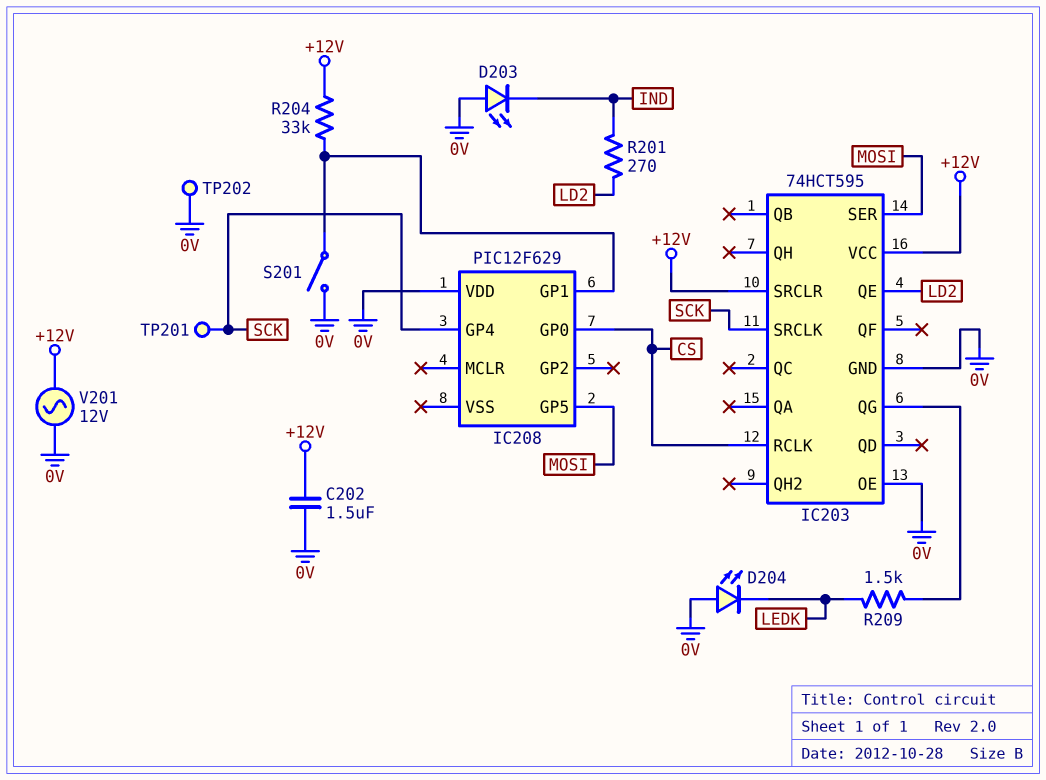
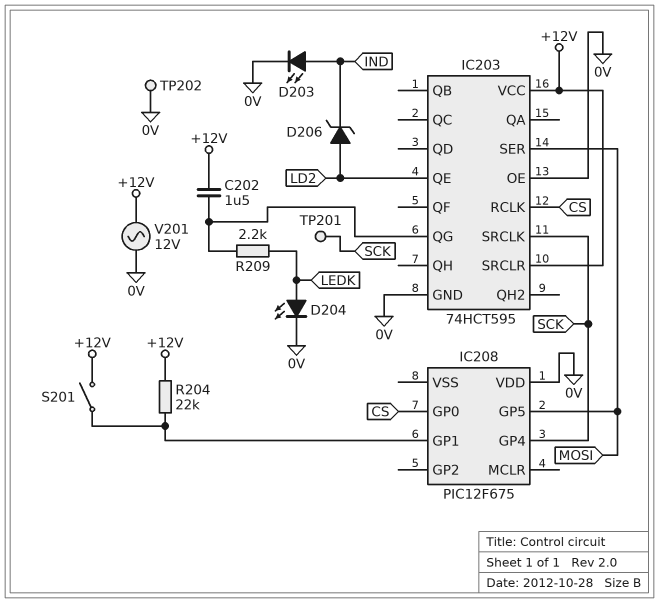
C202: 1.5uF (+12V, 0V) -> 1.5uF (+12V, IC203/QG)
D203: LED (A 0V, K IND) -> LED (A IND, K 0V)
D204: LED (A 0V, K LEDK) -> LED (A LEDK, K 0V)
D206: none -> zener (A LD2, K IND)
IC208: PIC12F629 -> PIC12F675
R201: 270 (IND, LD2) -> none
R204: 33k (+12V, IC208/GP1) -> 22k (+12V, IC208/GP1)
R209: 1.5k (IC203/QG, LEDK) -> 2.2k (IC203/QG, LEDK)
S201: switch (0V, IC208/GP1) -> switch (+12V, IC208/GP1)

